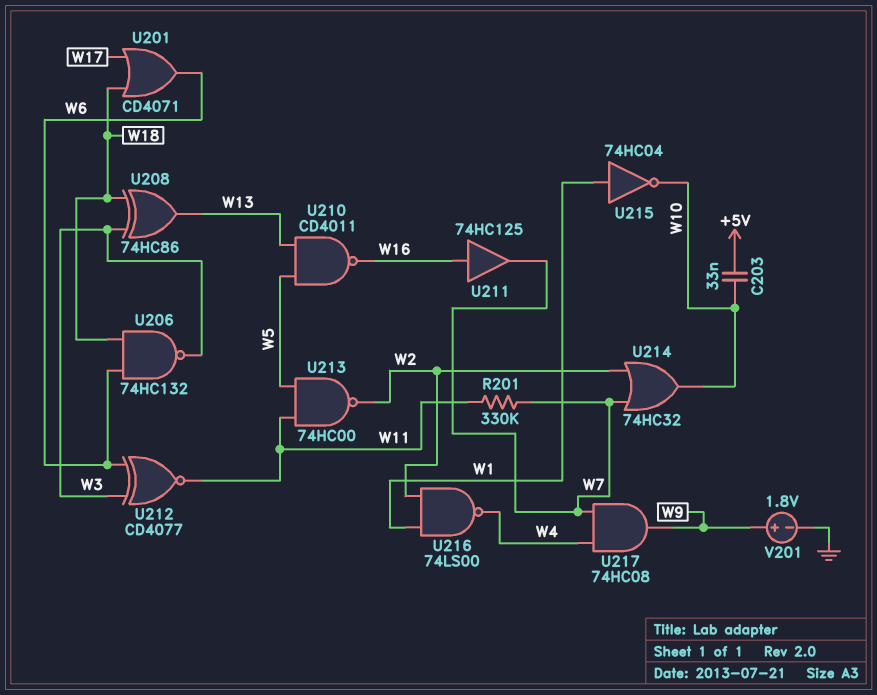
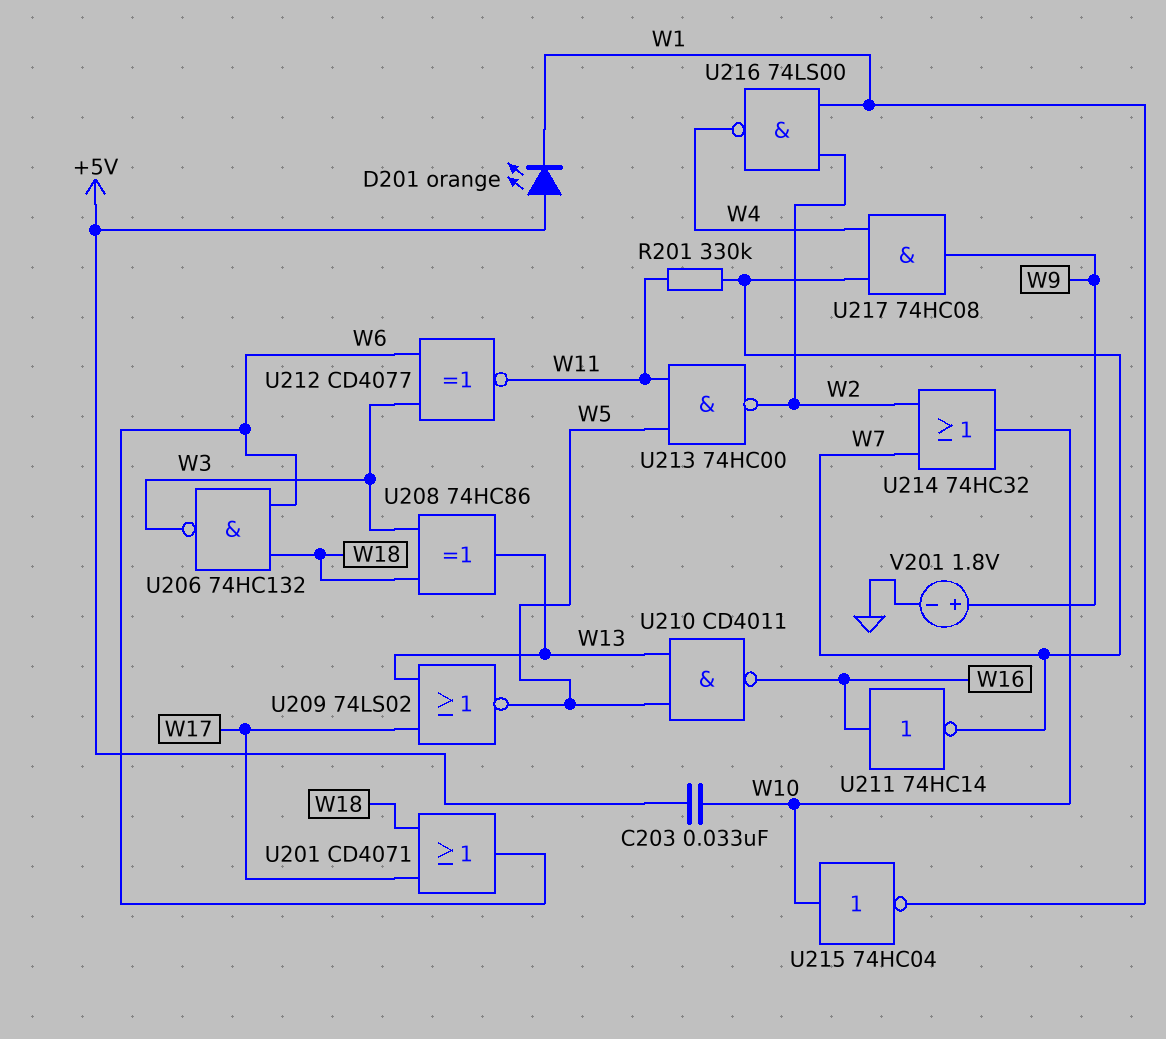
D201: none -> LED orange (A +5V, K W1)
U209: none -> NOR 74LS02 (in W13, in W17, out W5)
U211: buffer 74HC125 (in W16, out W7) -> NOT 74HC14 (in W16, out W7)
U215: NOT 74HC04 (in W1, out W10) -> NOT 74HC04 (in W10, out W1)

